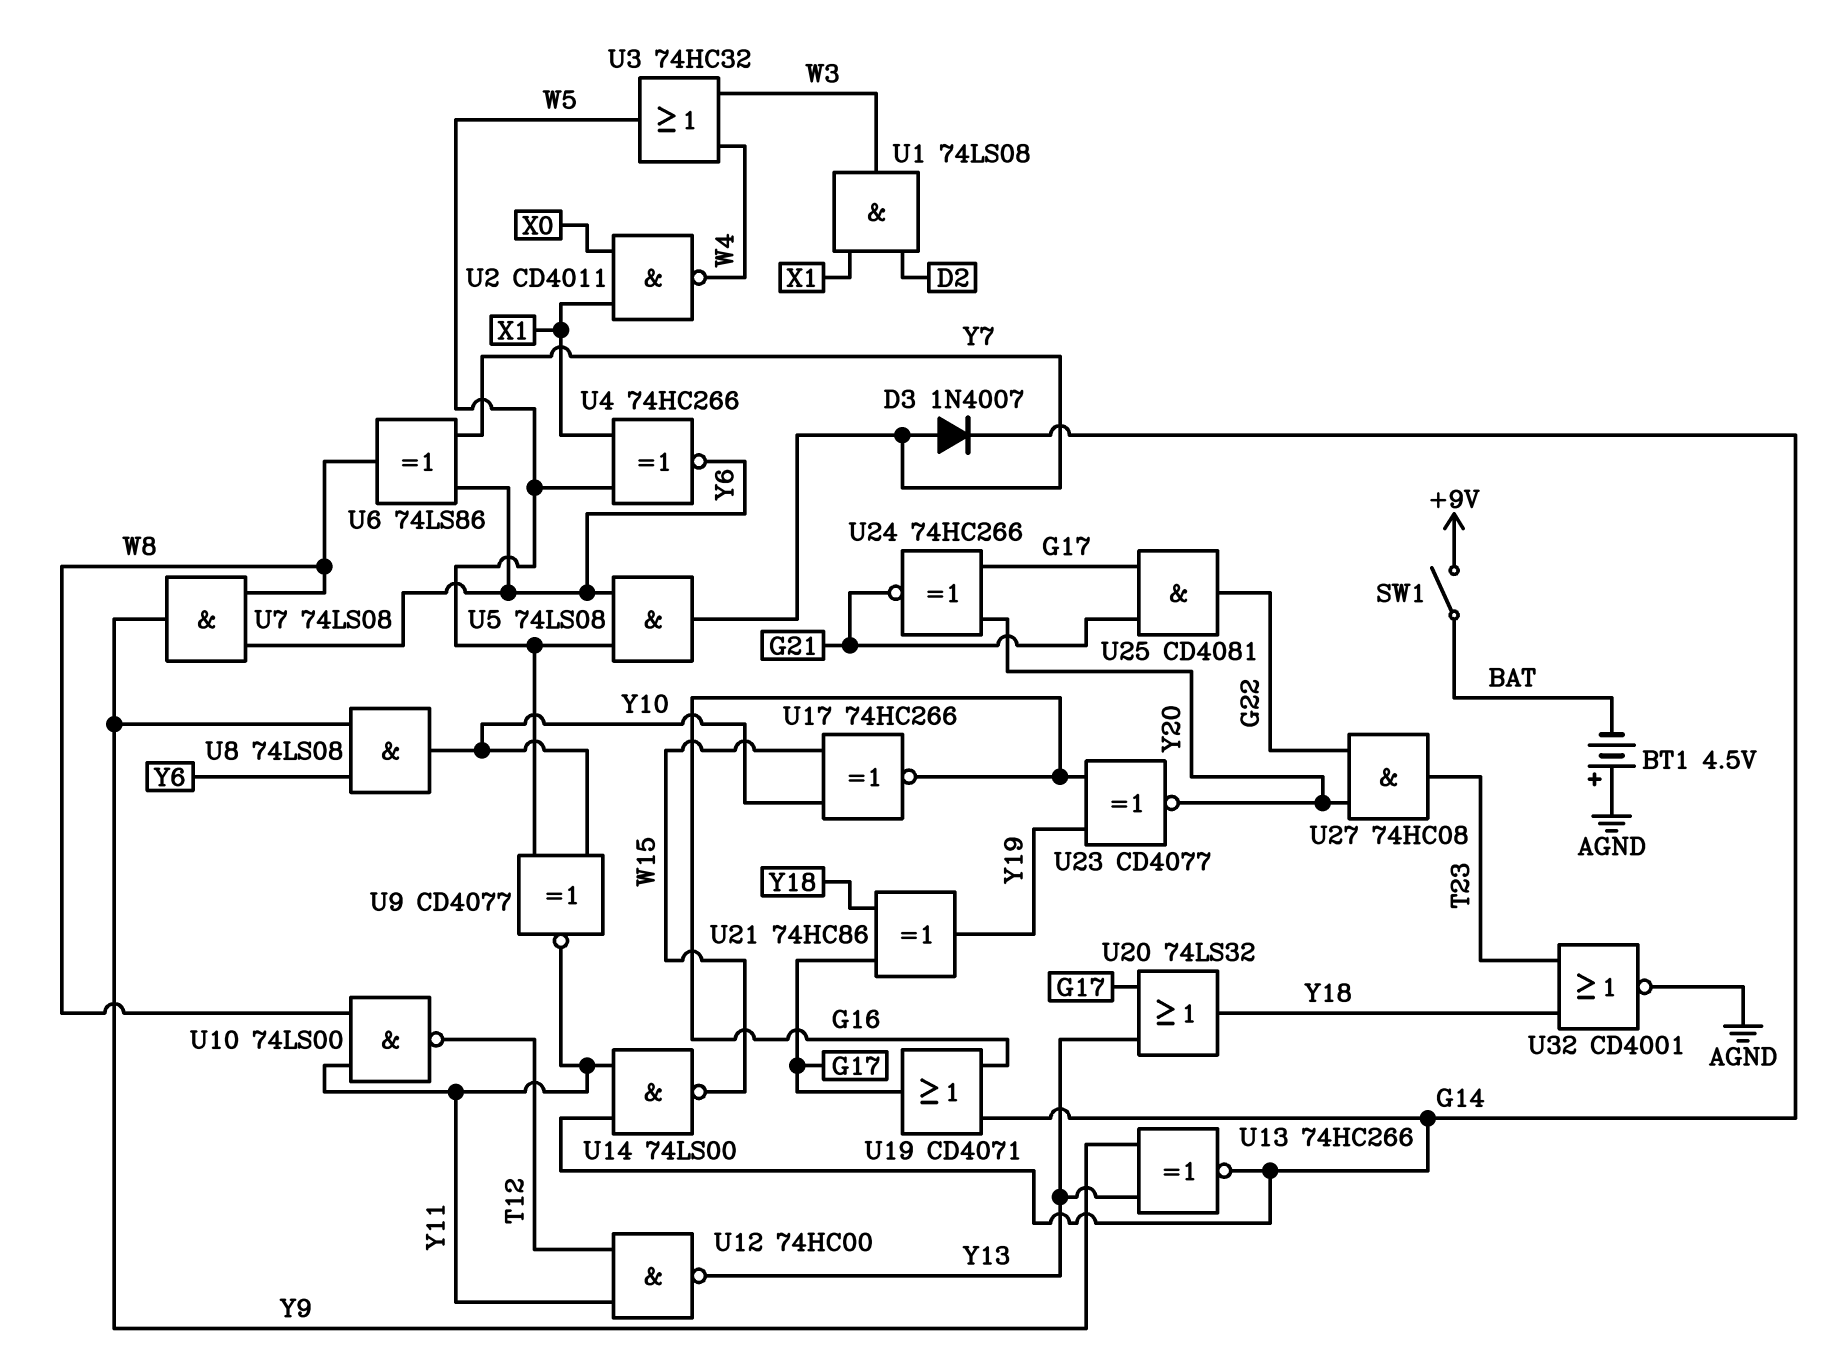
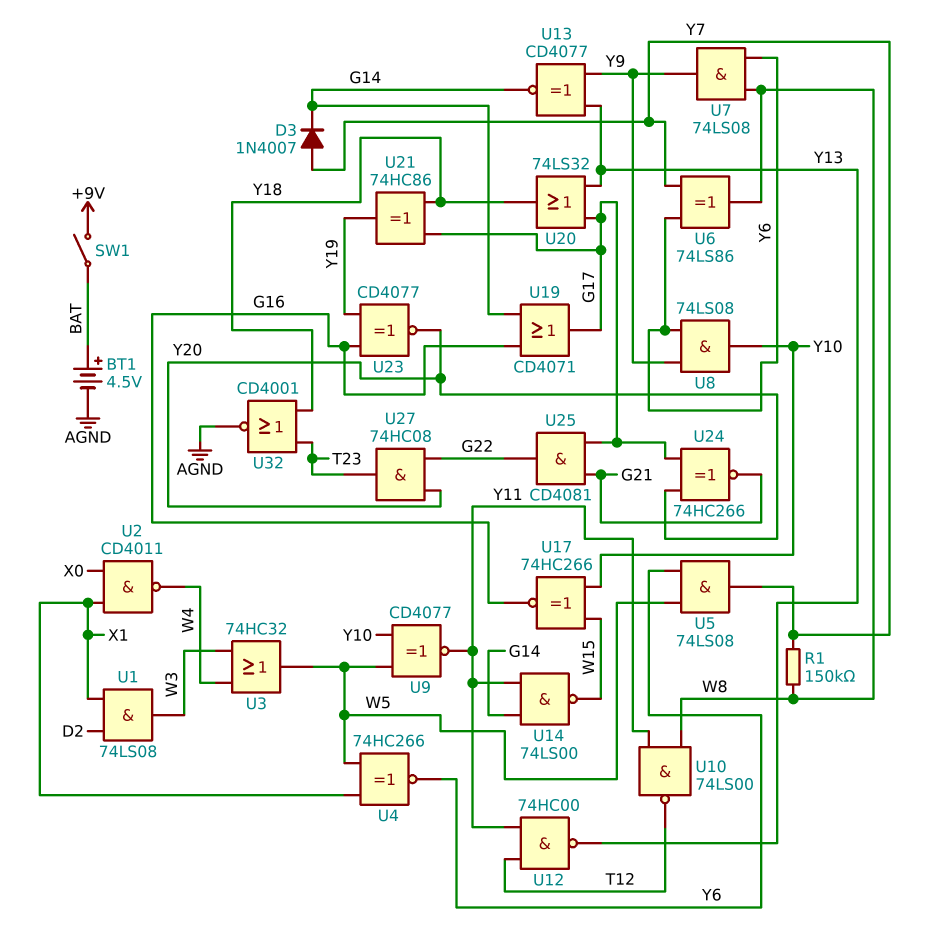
BT1: 4.5V (plus AGND, minus BAT) -> 4.5V (plus BAT, minus AGND)
R1: none -> 150k (W8, Y7)
U13: XNOR 74HC266 (in Y9, in Y13, out G14) -> XNOR CD4077 (in Y9, in Y13, out G14)

